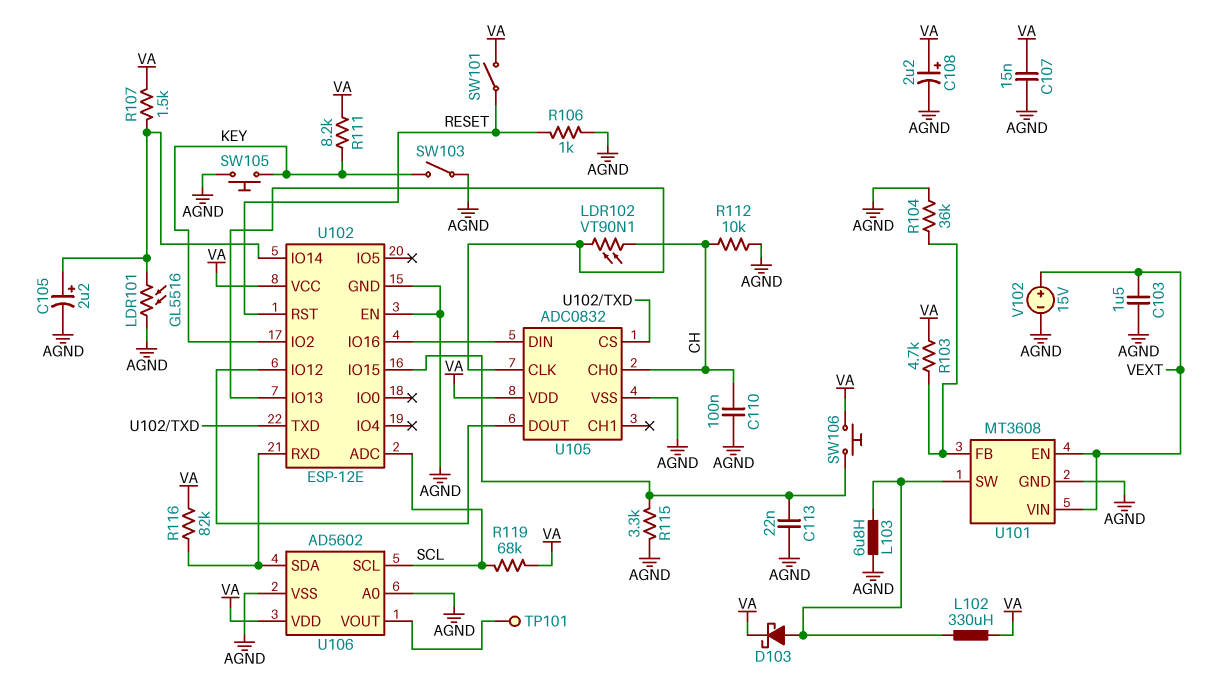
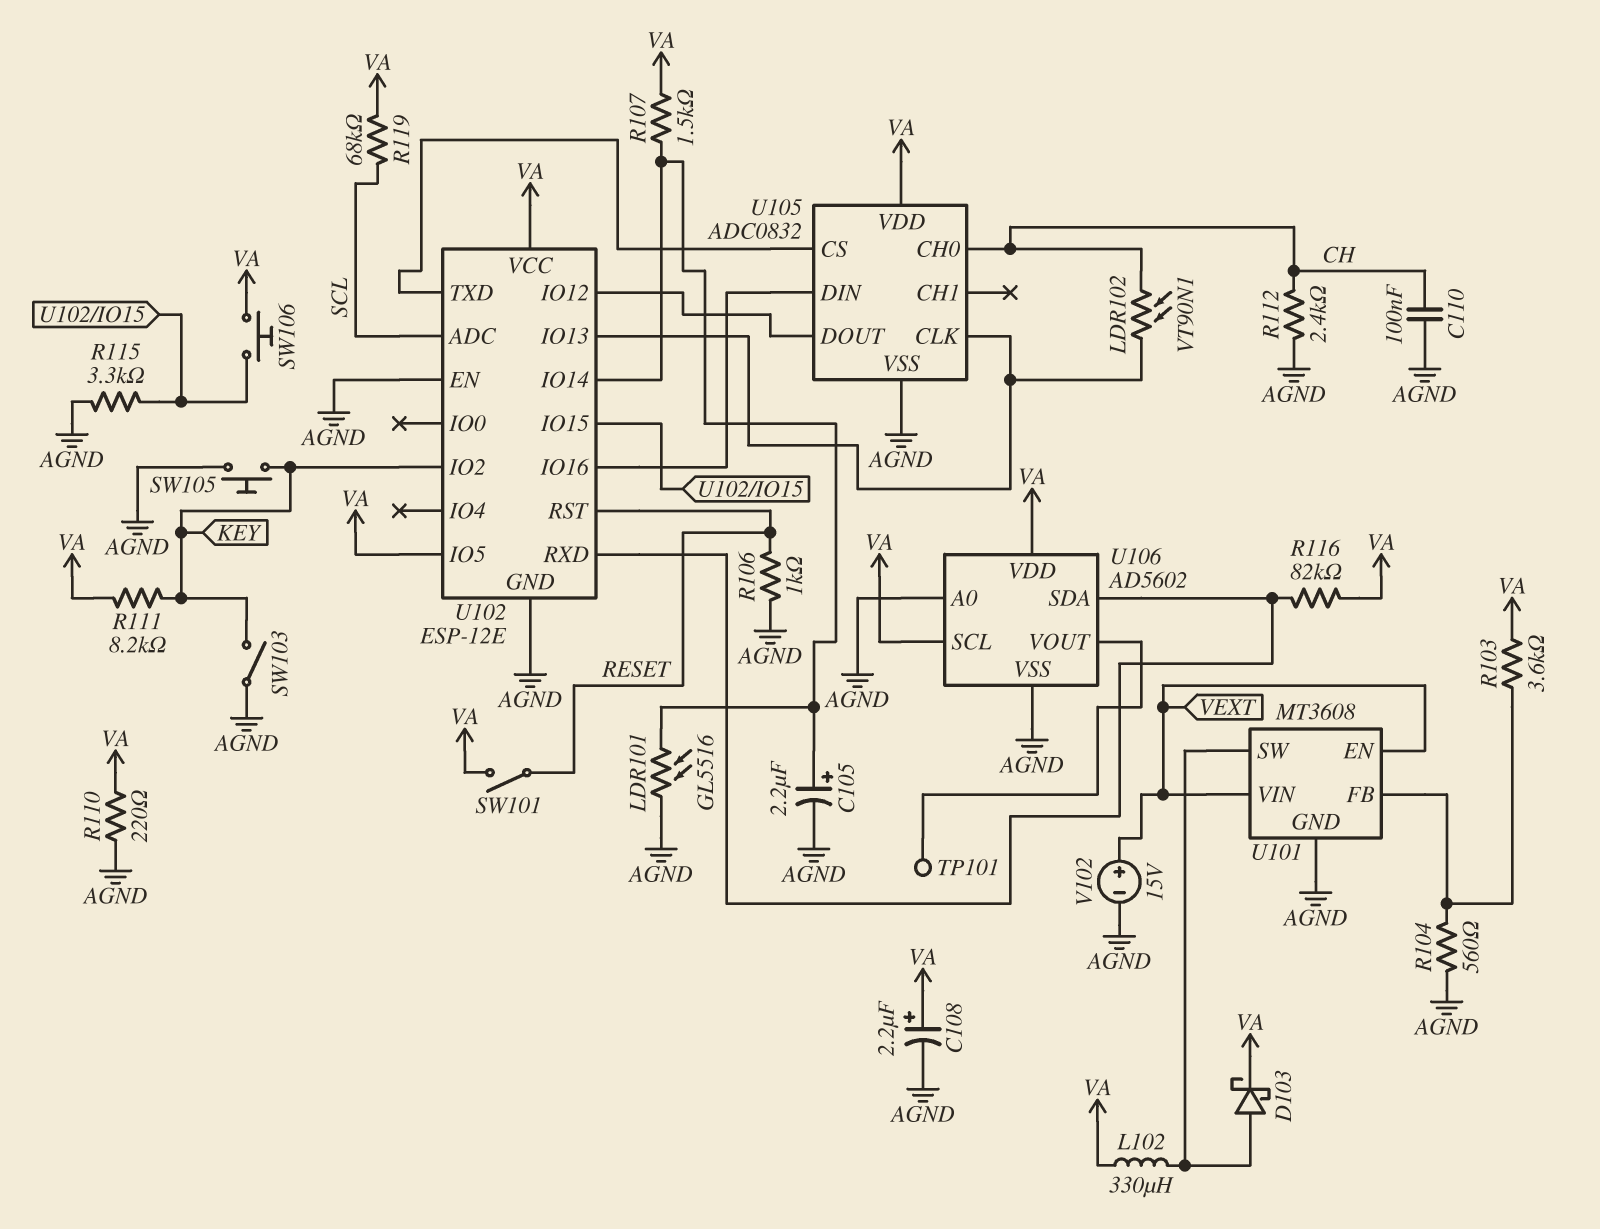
C103: 1.5uF (AGND, VEXT) -> none
C107: 15nF (AGND, VA) -> none
C113: 22nF (AGND, U102/IO15) -> none
L103: 6.8uH (AGND, U101/SW) -> none
R103: 4.7k (U101/FB, VA) -> 3.6k (U101/FB, VA)
R104: 36k (AGND, U101/FB) -> 560 (AGND, U101/FB)
R110: none -> 220 (AGND, VA)
R112: 10k (AGND, CH) -> 2.4k (AGND, CH)
U102 pin IO5: none -> VA
U106 pin SCL: SCL -> VA

